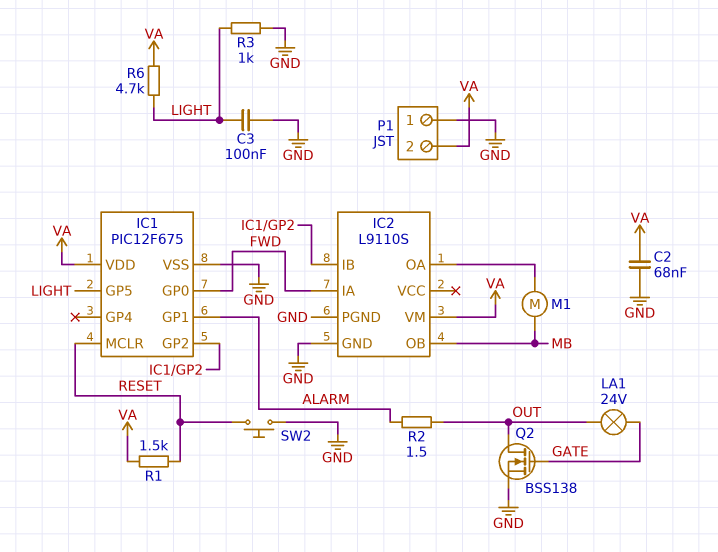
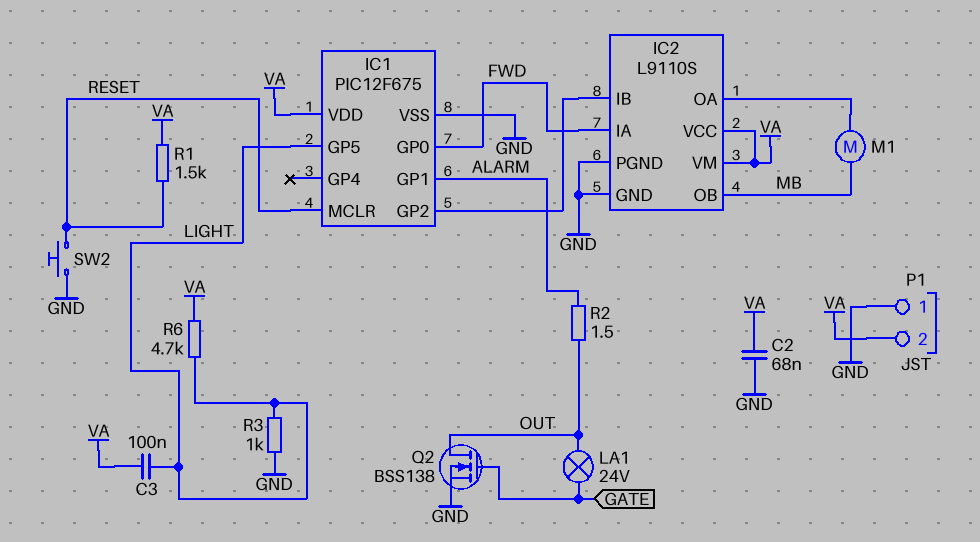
C3: 100nF (GND, LIGHT) -> 100nF (LIGHT, VA)
IC2 pin VCC: none -> VA

